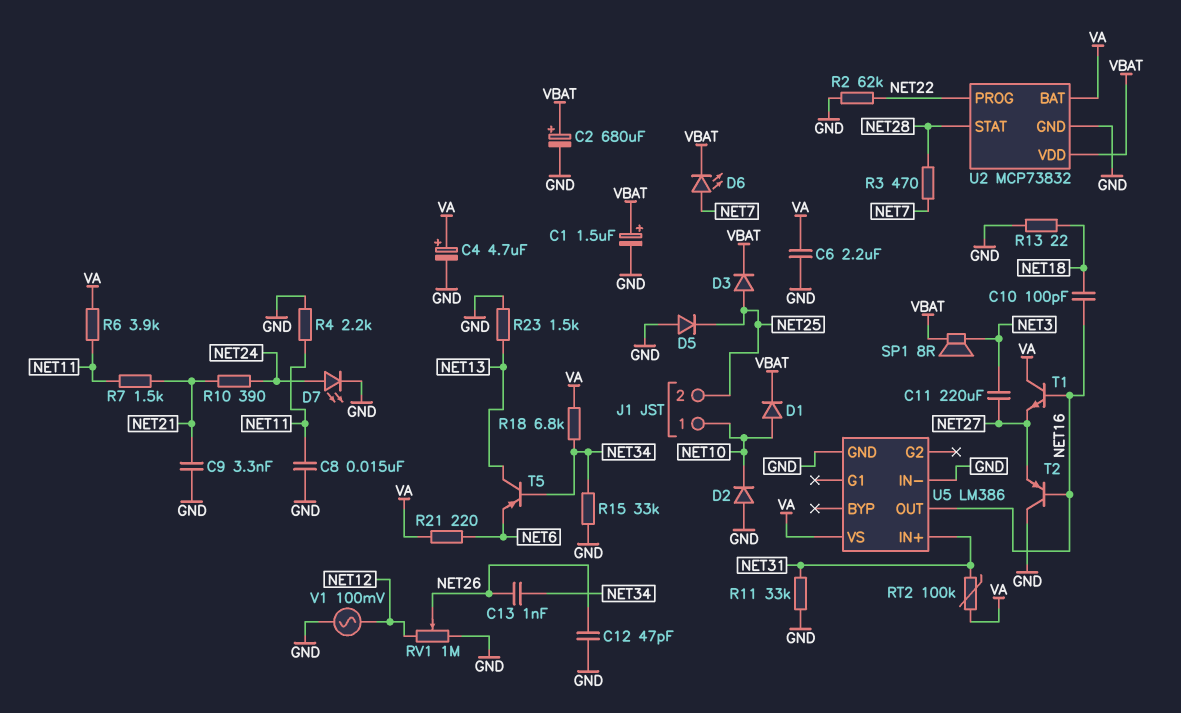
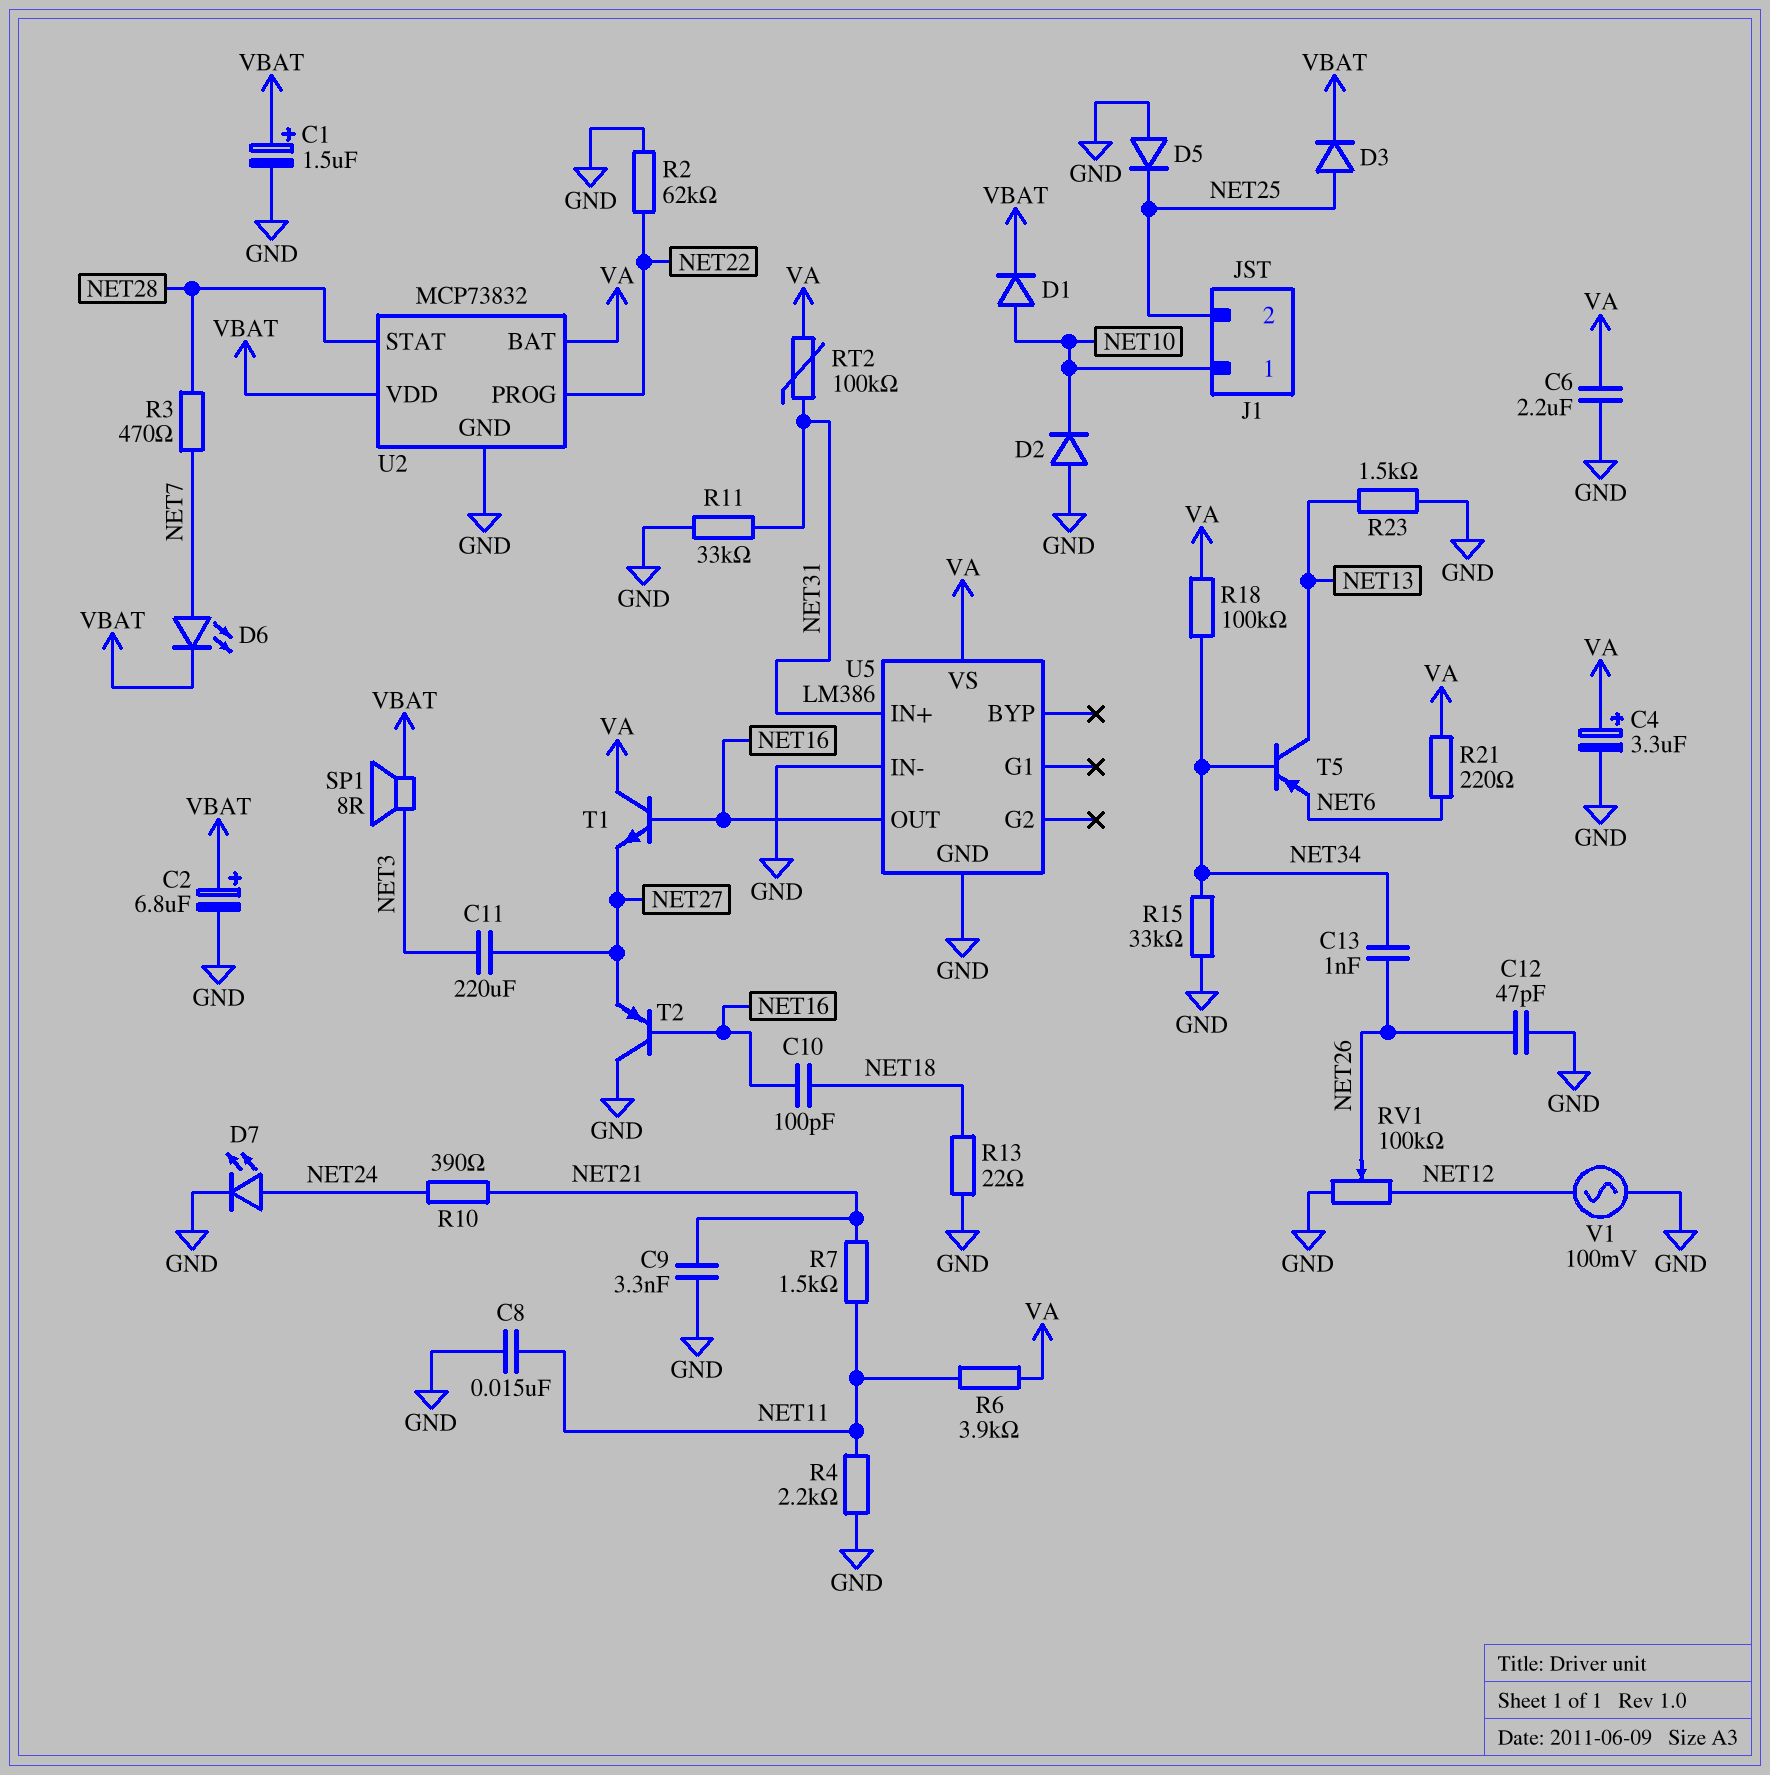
C2: 680uF (plus VBAT, minus GND) -> 6.8uF (plus VBAT, minus GND)
C4: 4.7uF (plus VA, minus GND) -> 3.3uF (plus VA, minus GND)
R18: 6.8k (NET34, VA) -> 100k (NET34, VA)
RV1: 1M (GND, NET12, wiper NET26) -> 100k (GND, NET12, wiper NET26)

